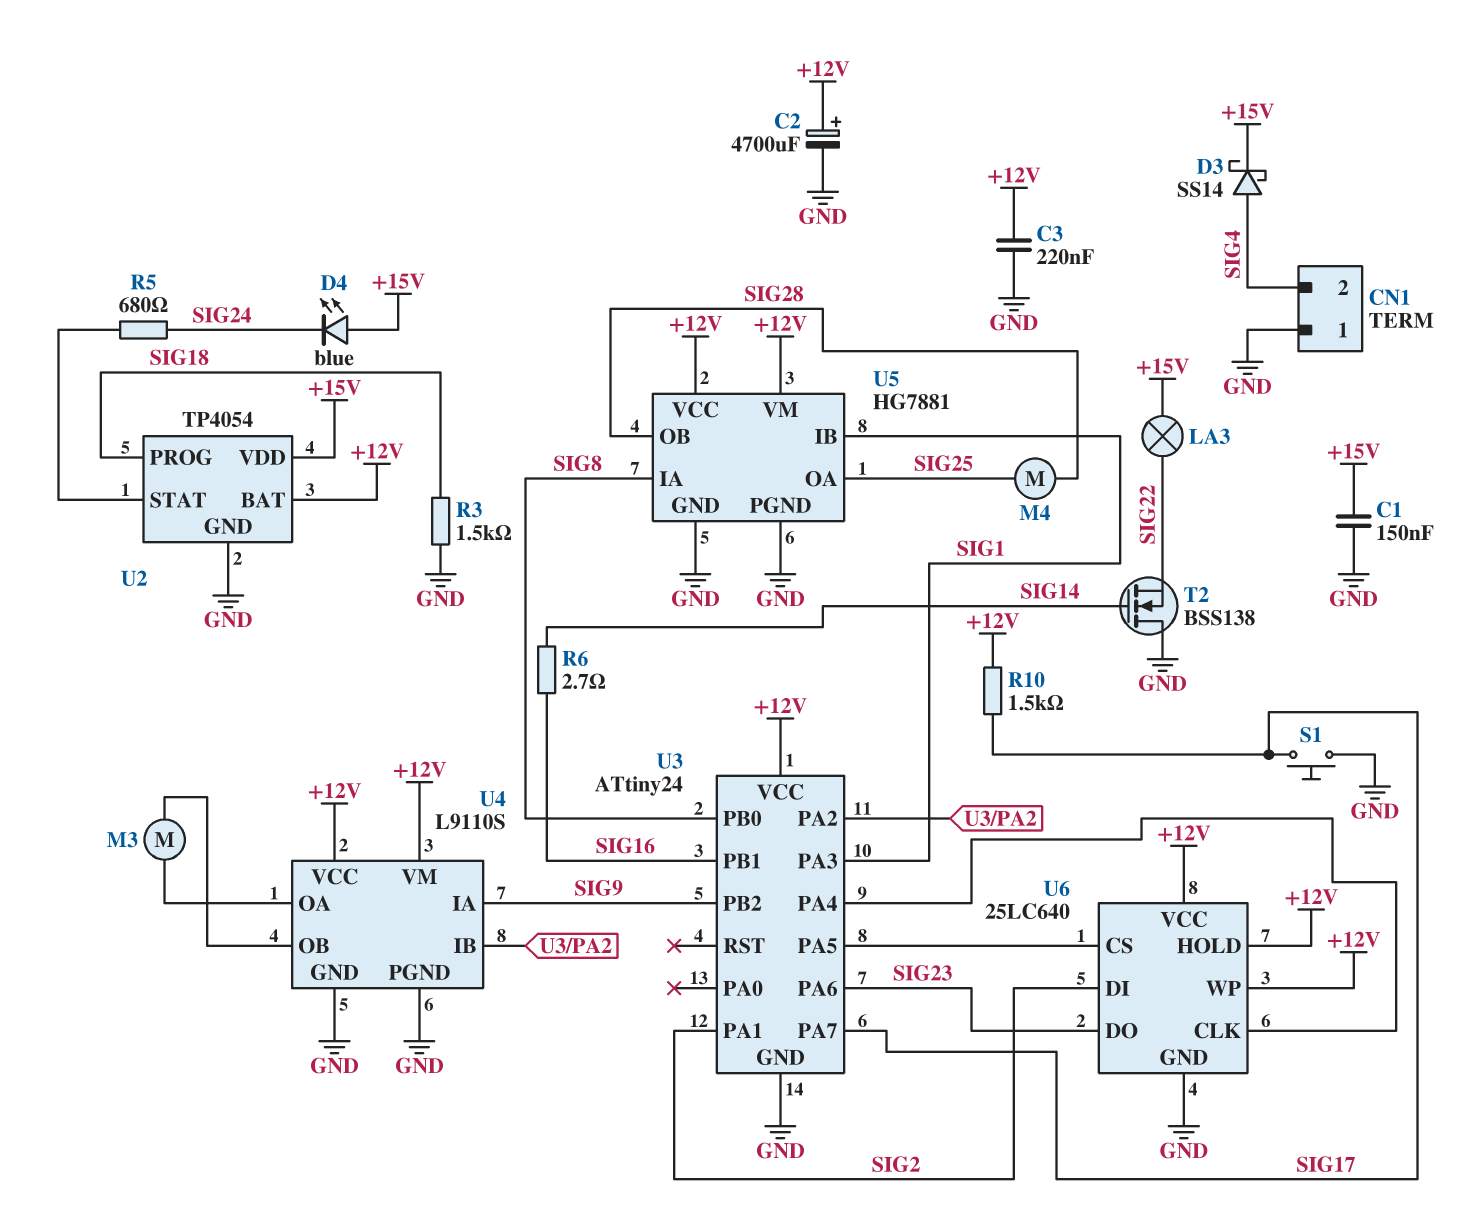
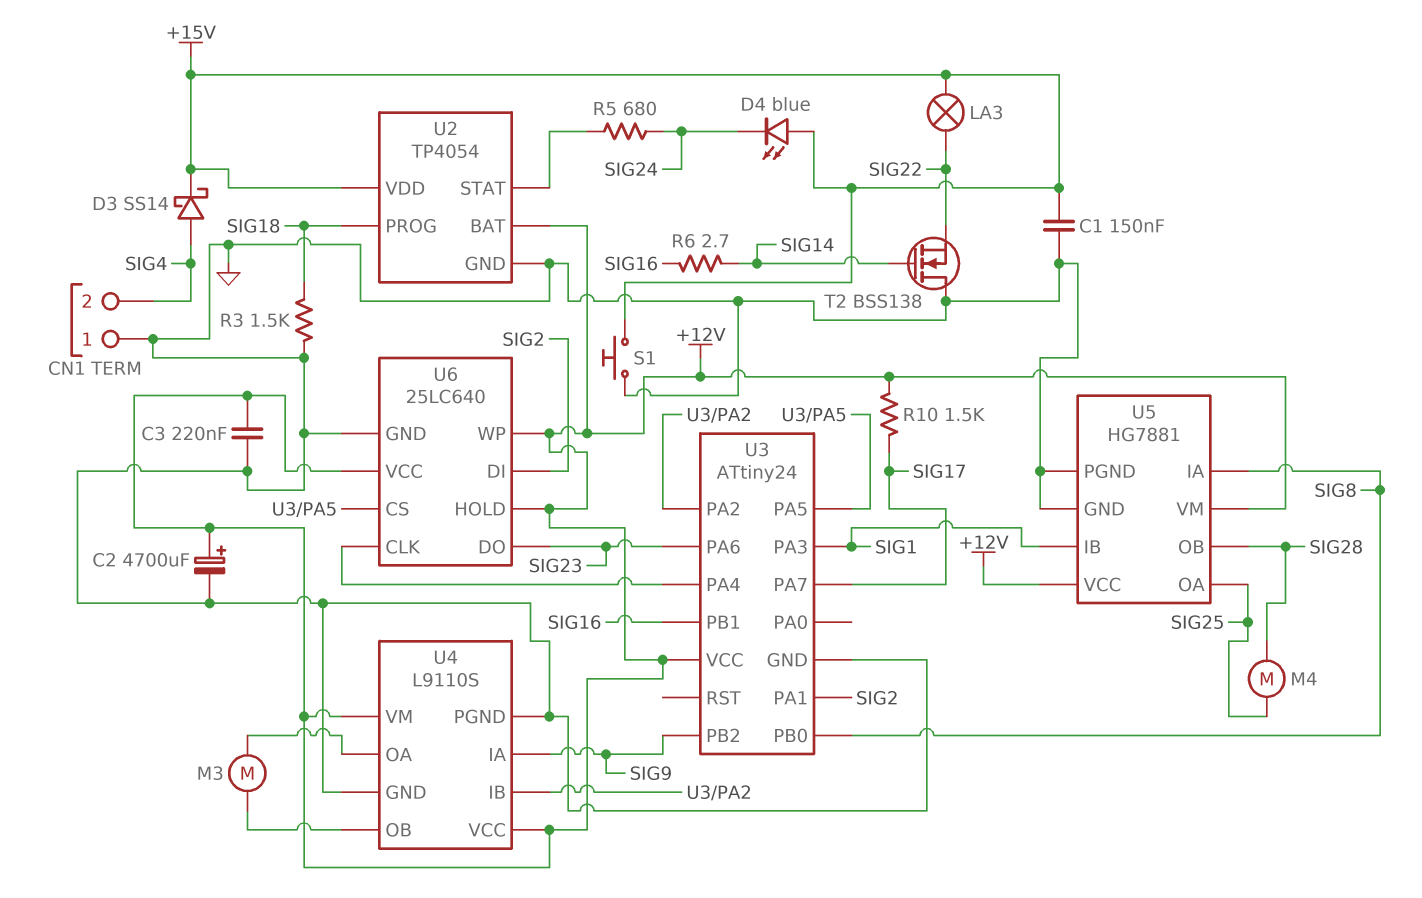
S1: button (GND, SIG17) -> button (+15V, GND)

